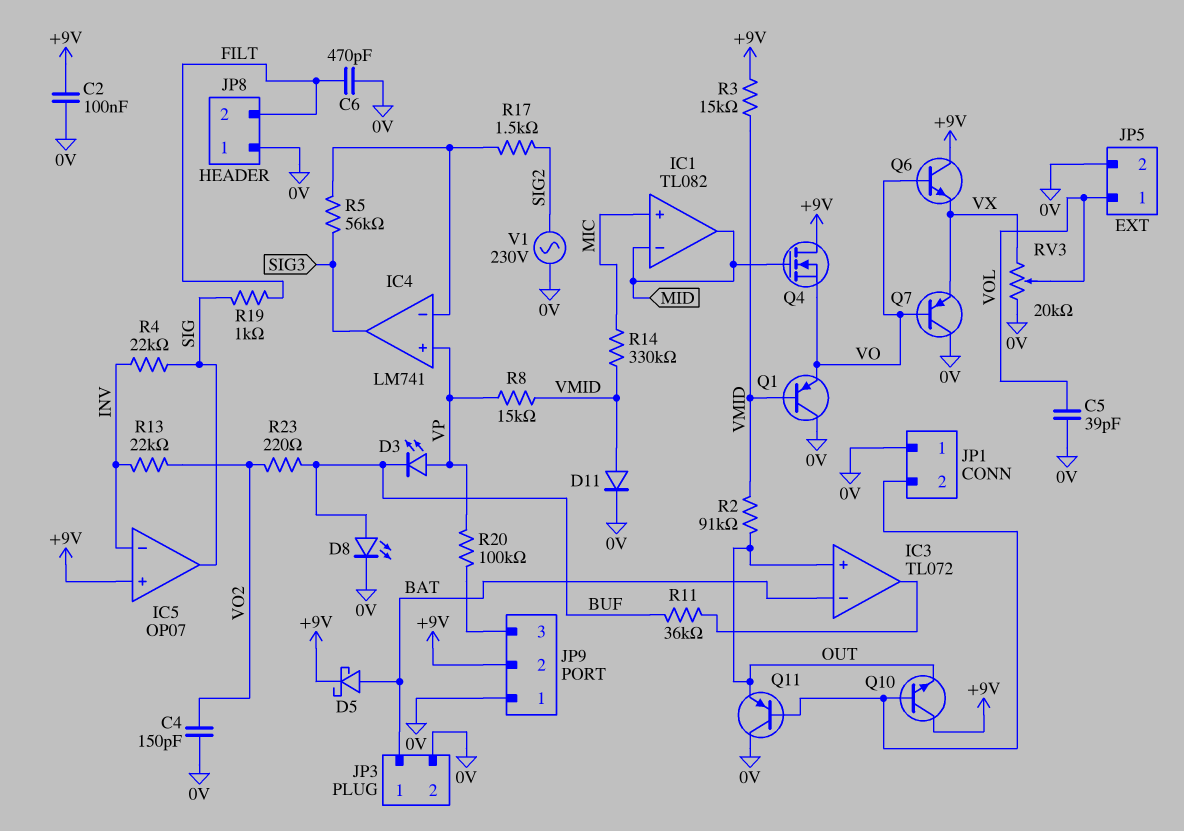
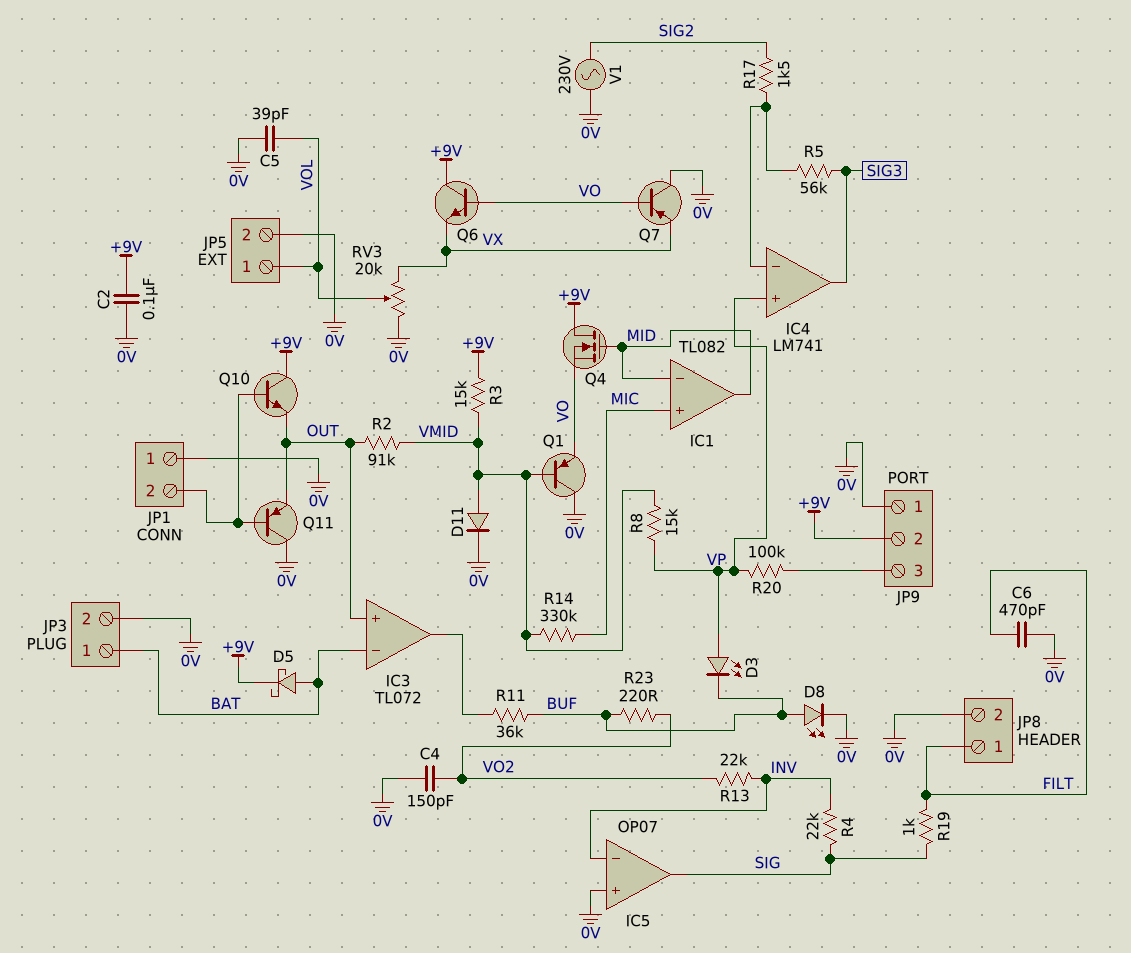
IC5 pin in+: +9V -> 0V
JP8 pin 1: 0V -> FILT
JP8 pin 2: FILT -> 0V

